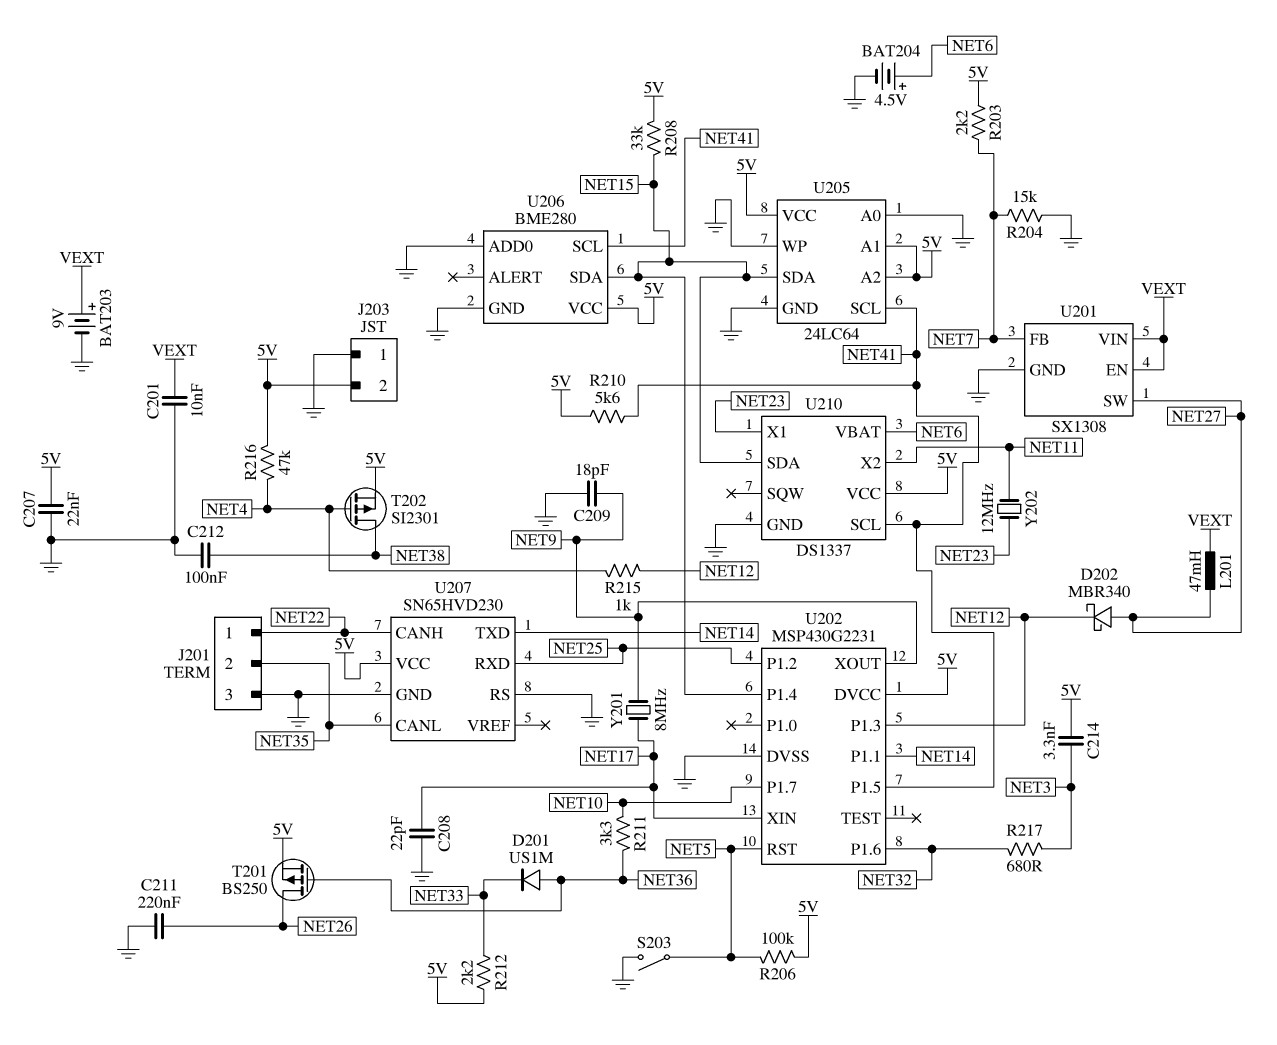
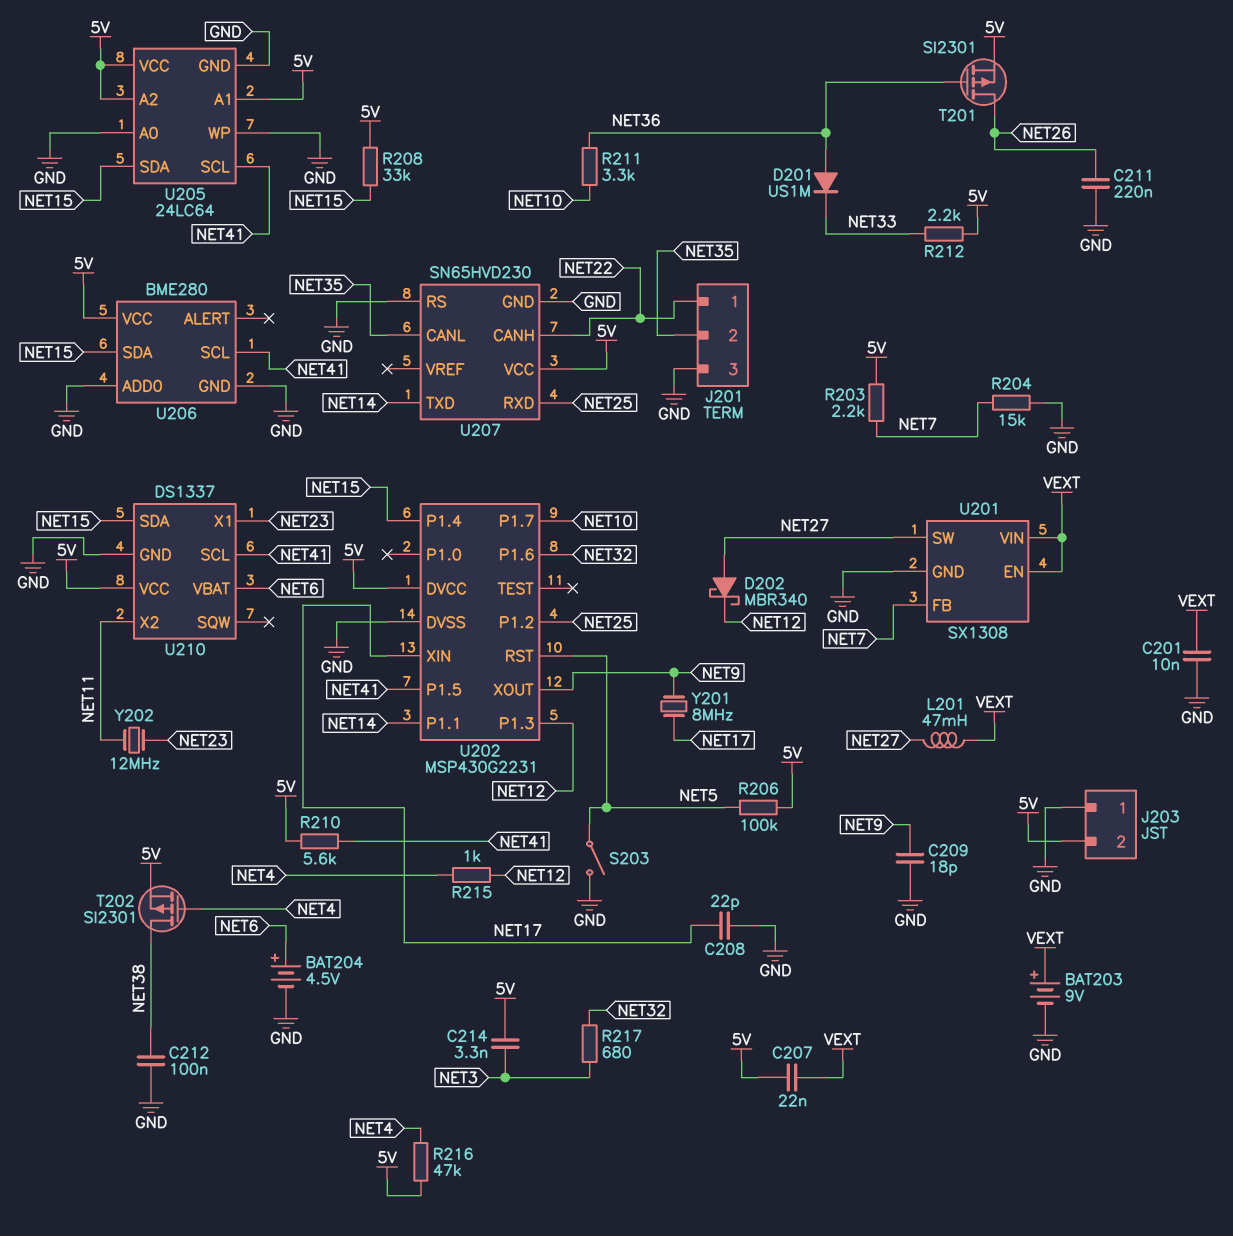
C207: 22nF (5V, GND) -> 22nF (5V, VEXT)
T201: PMOS BS250 (G NET36, D NET26, S 5V) -> PMOS SI2301 (G NET36, D NET26, S 5V)

